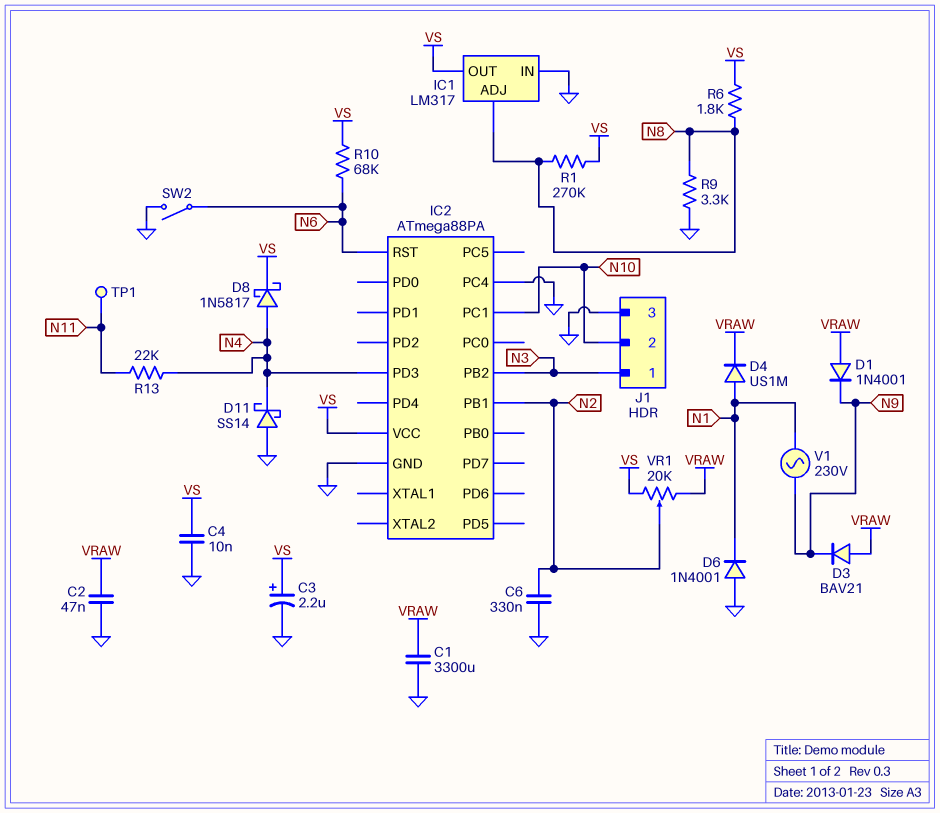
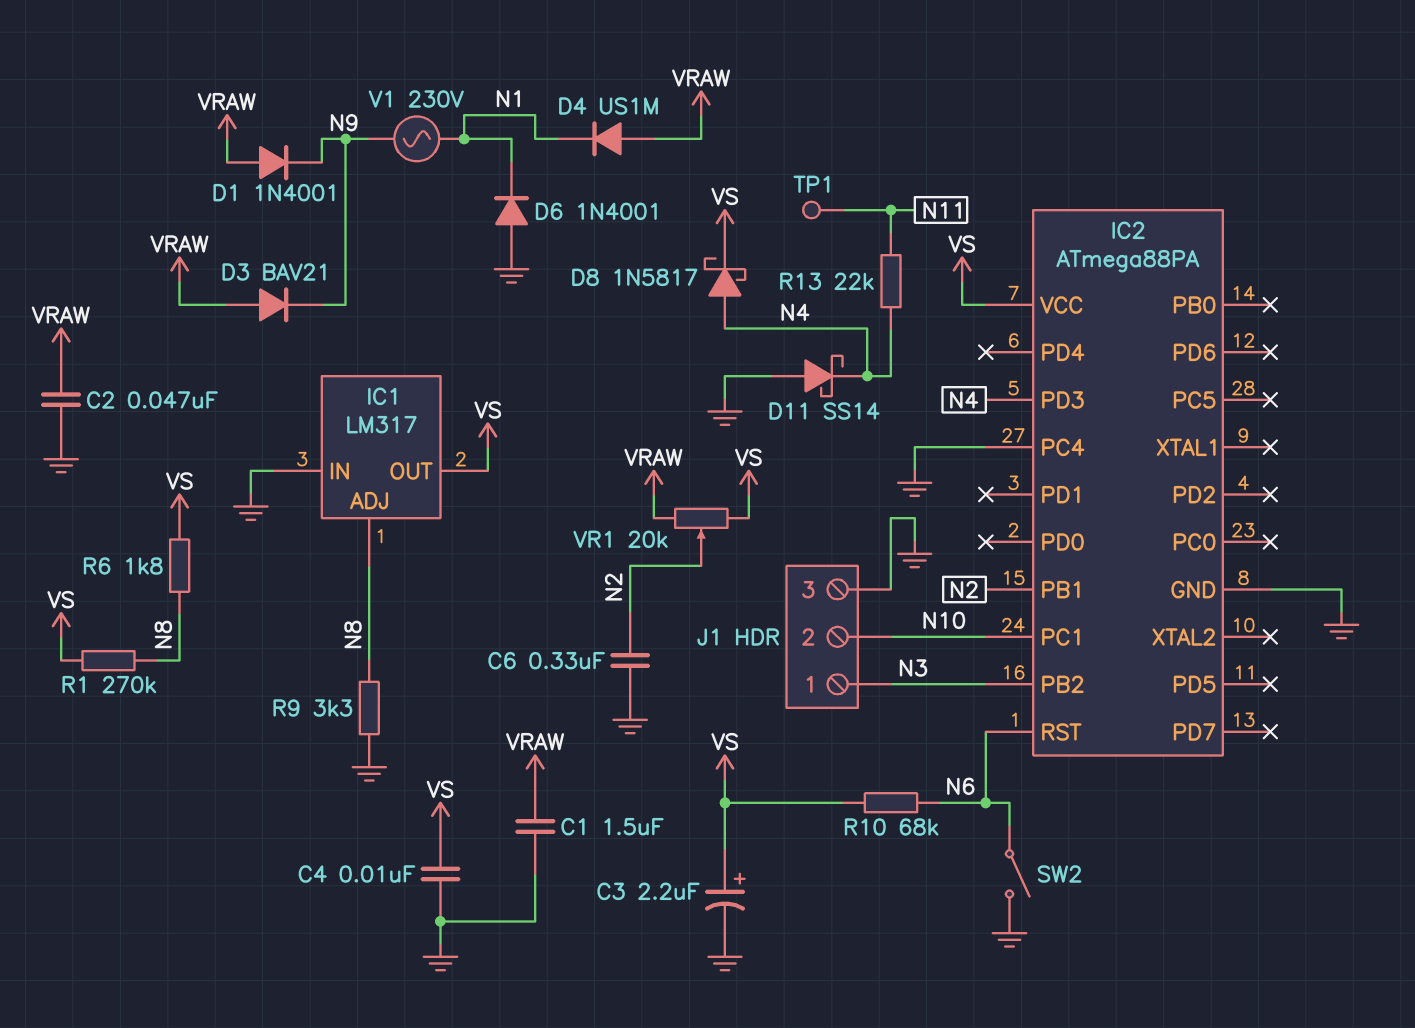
C1: 3300uF (GND, VRAW) -> 1.5uF (GND, VRAW)
D4: diode US1M (A N1, K VRAW) -> diode US1M (A VRAW, K N1)

